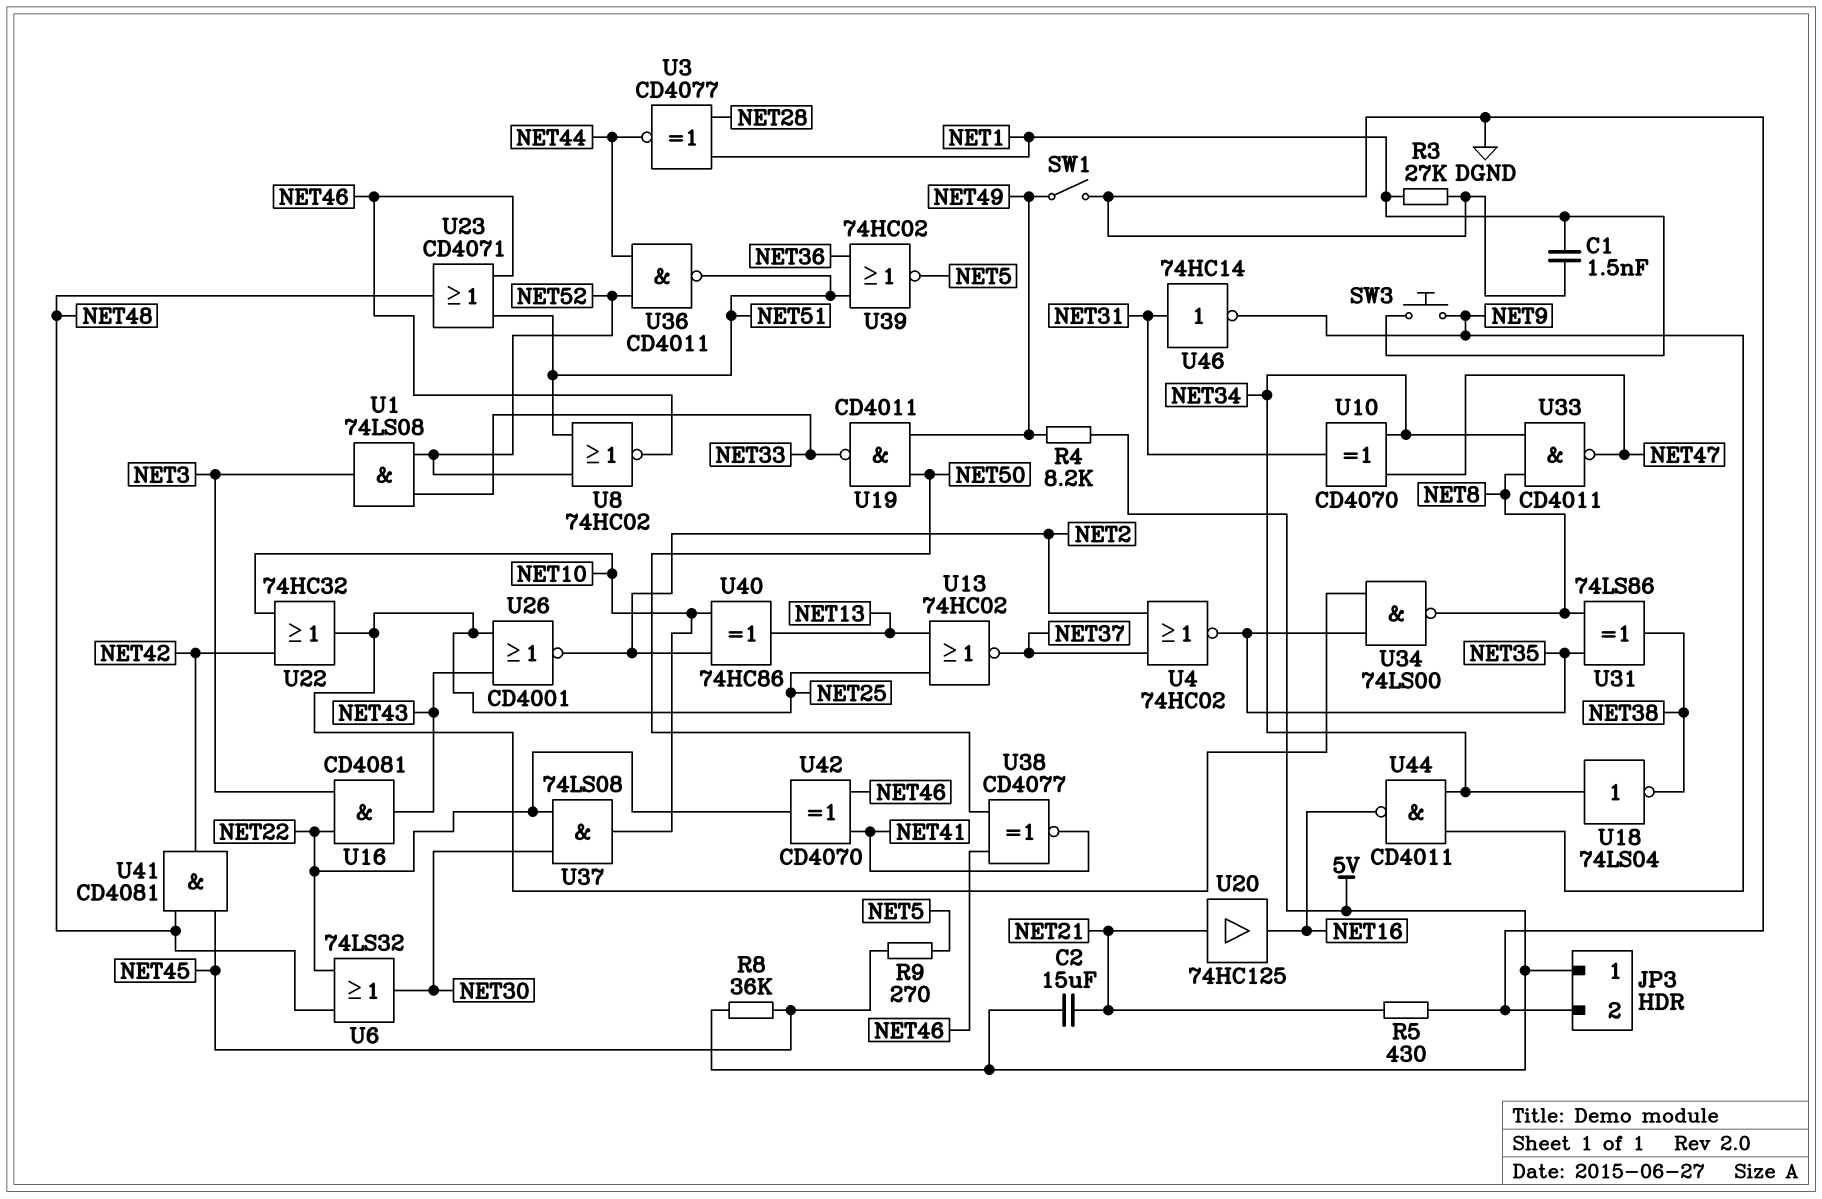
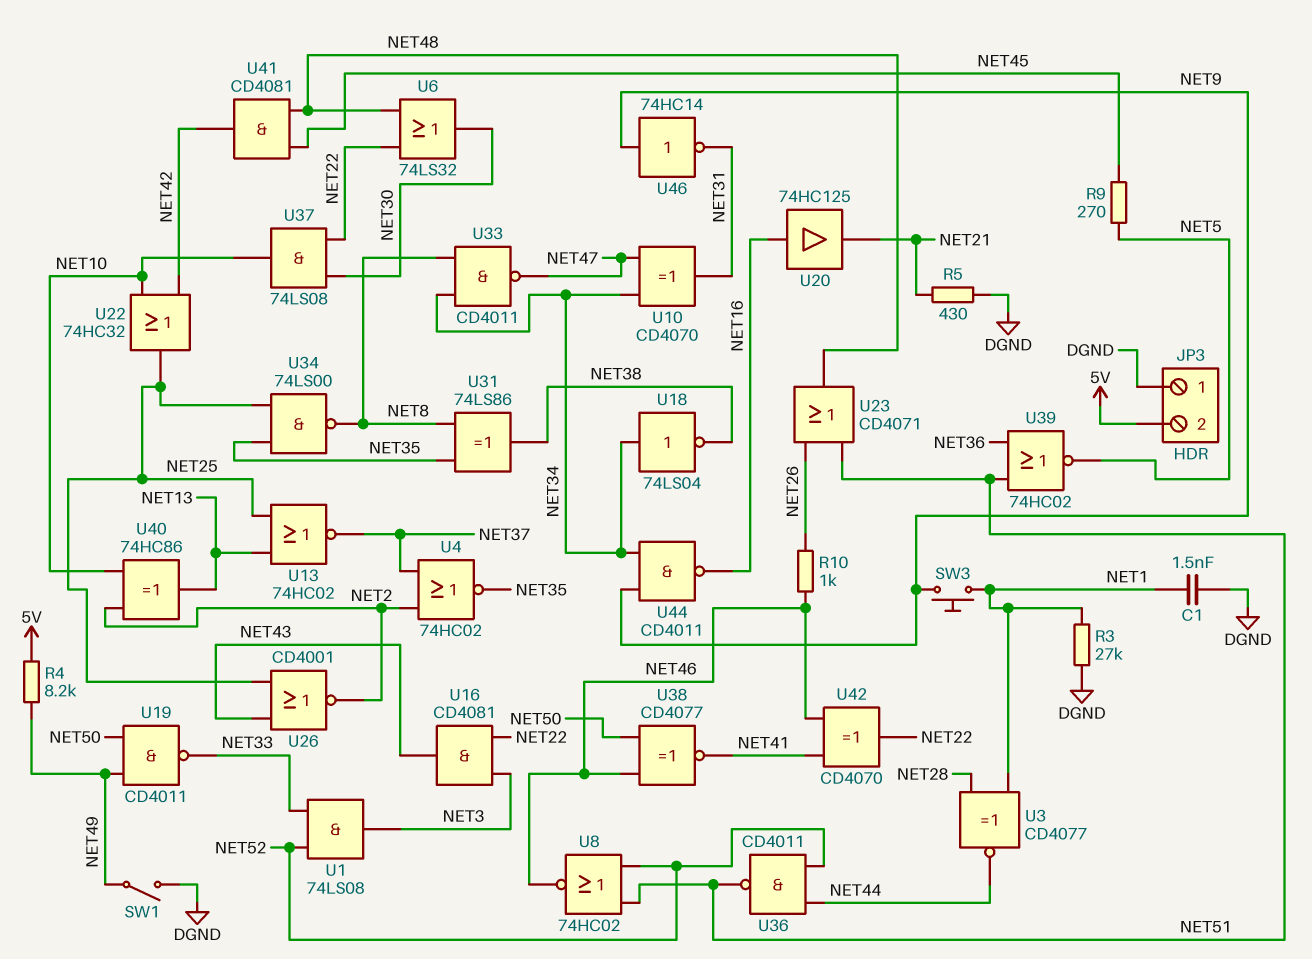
C2: 15uF (5V, NET21) -> none
JP3 pin 1: 5V -> DGND
JP3 pin 2: DGND -> 5V
R8: 36k (5V, NET45) -> none
R10: none -> 1k (NET26, NET46)
U20: buffer 74HC125 (in NET21, out NET16) -> buffer 74HC125 (in NET16, out NET21)
U23: OR CD4071 (in NET46, in NET51, out NET48) -> OR CD4071 (in NET26, in NET51, out NET48)
U46: NOT 74HC14 (in NET31, out NET9) -> NOT 74HC14 (in NET9, out NET31)

